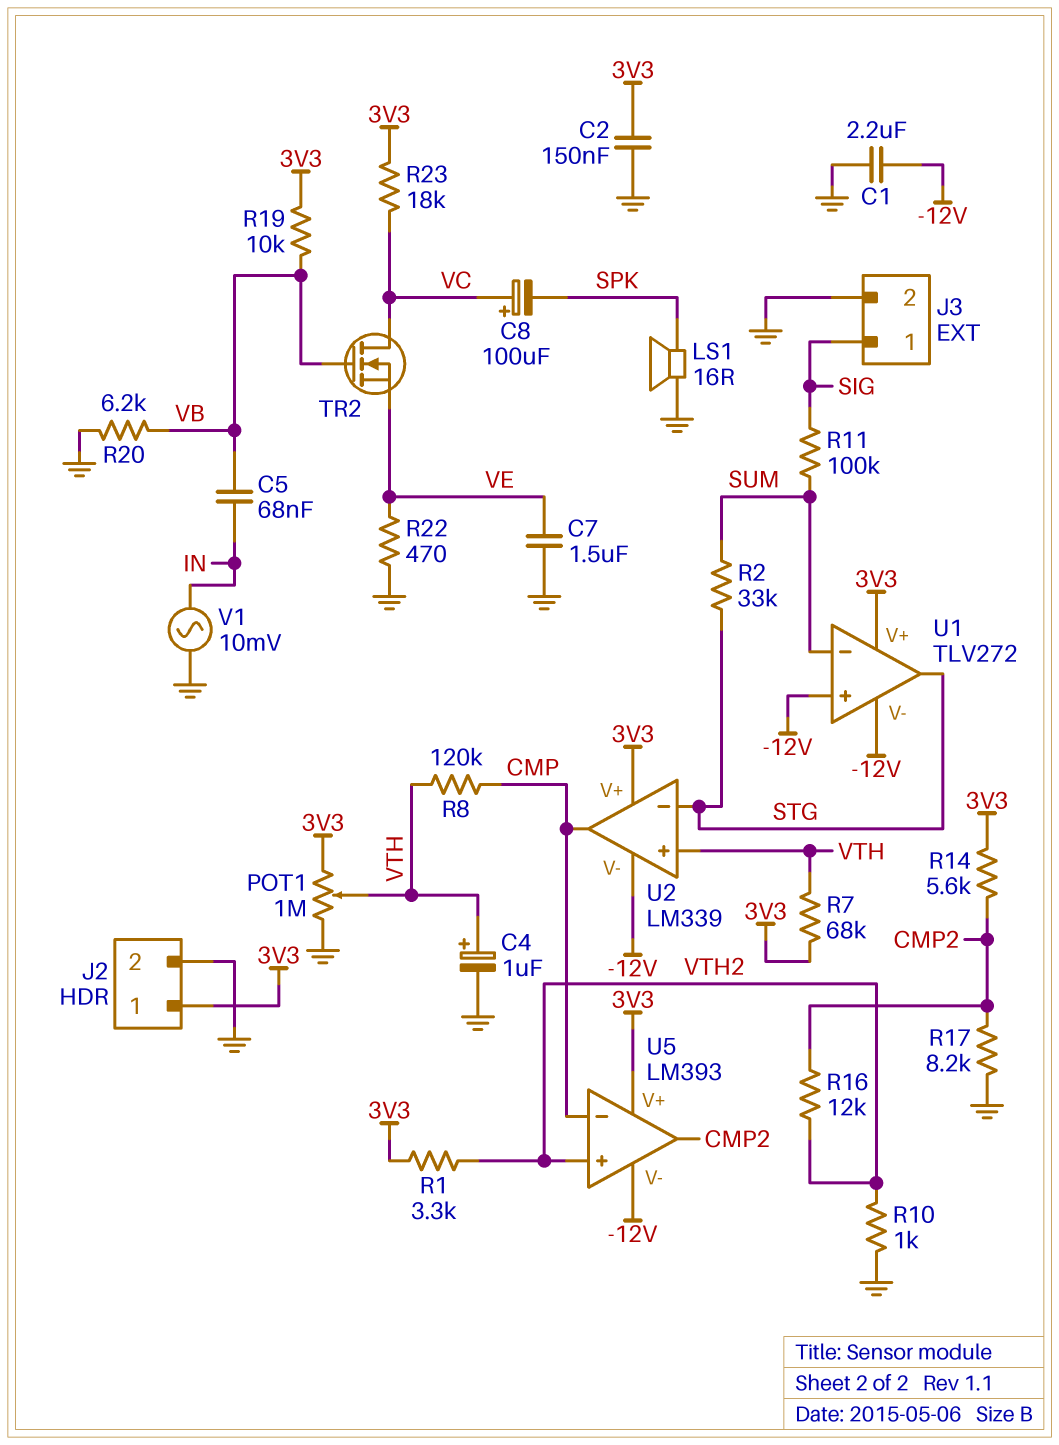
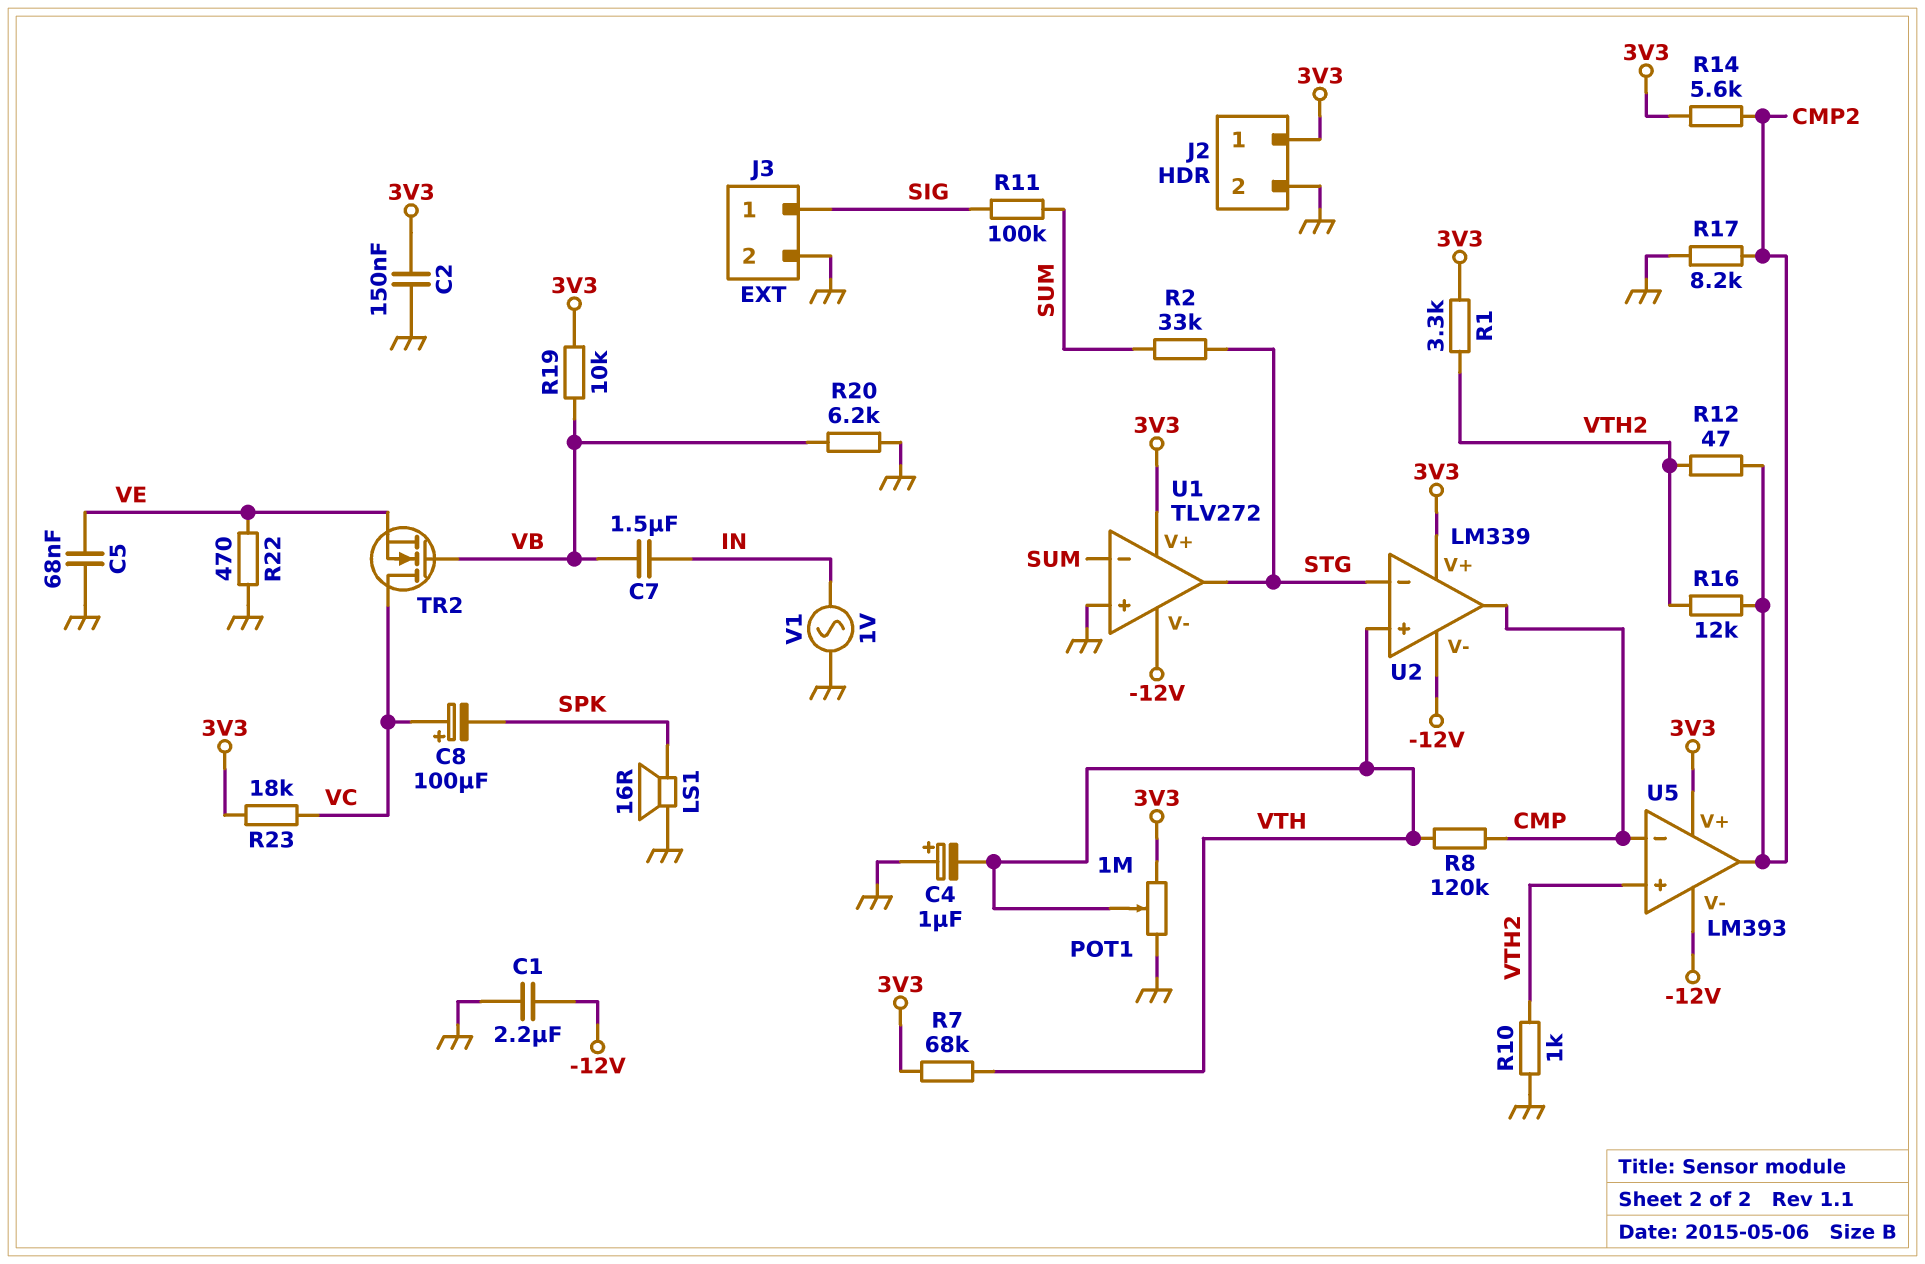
C4: 1uF (plus VTH, minus GND) -> 1uF (plus GND, minus VTH)
C5: 68nF (IN, VB) -> 68nF (GND, VE)
C7: 1.5uF (GND, VE) -> 1.5uF (IN, VB)
R12: none -> 47 (CMP2, VTH2)
U1 pin in+: -12V -> GND
V1: AC 10mV (GND, IN) -> AC 1V (GND, IN)

